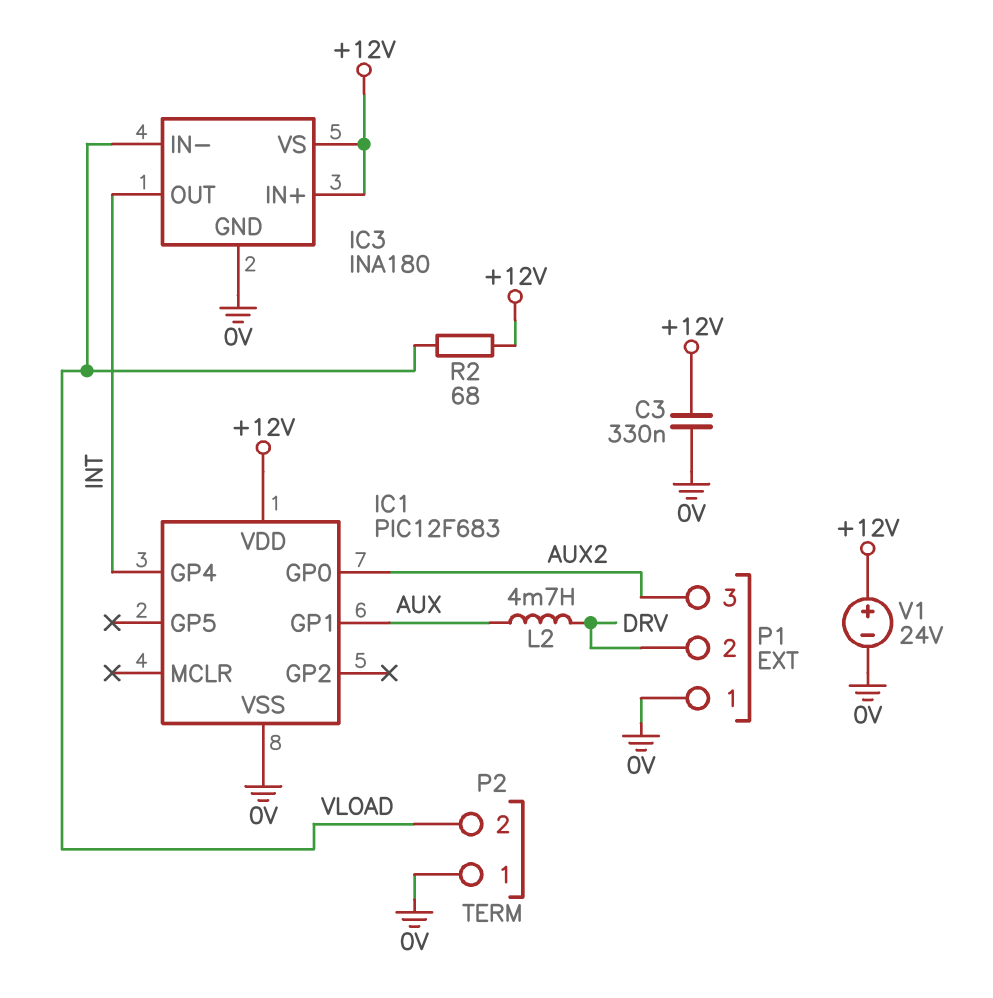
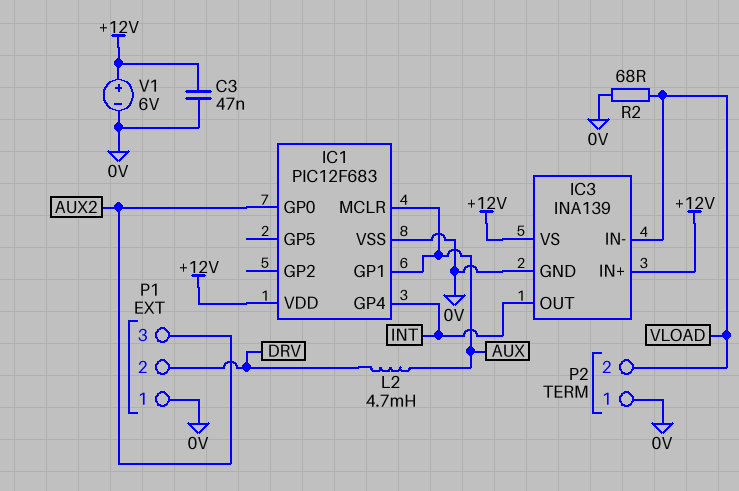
C3: 330nF (+12V, 0V) -> 47nF (+12V, 0V)
IC1 pin MCLR: none -> AUX
IC3: INA180 -> INA139
R2: 68 (+12V, VLOAD) -> 68 (0V, VLOAD)
V1: 24V (plus +12V, minus 0V) -> 6V (plus +12V, minus 0V)

